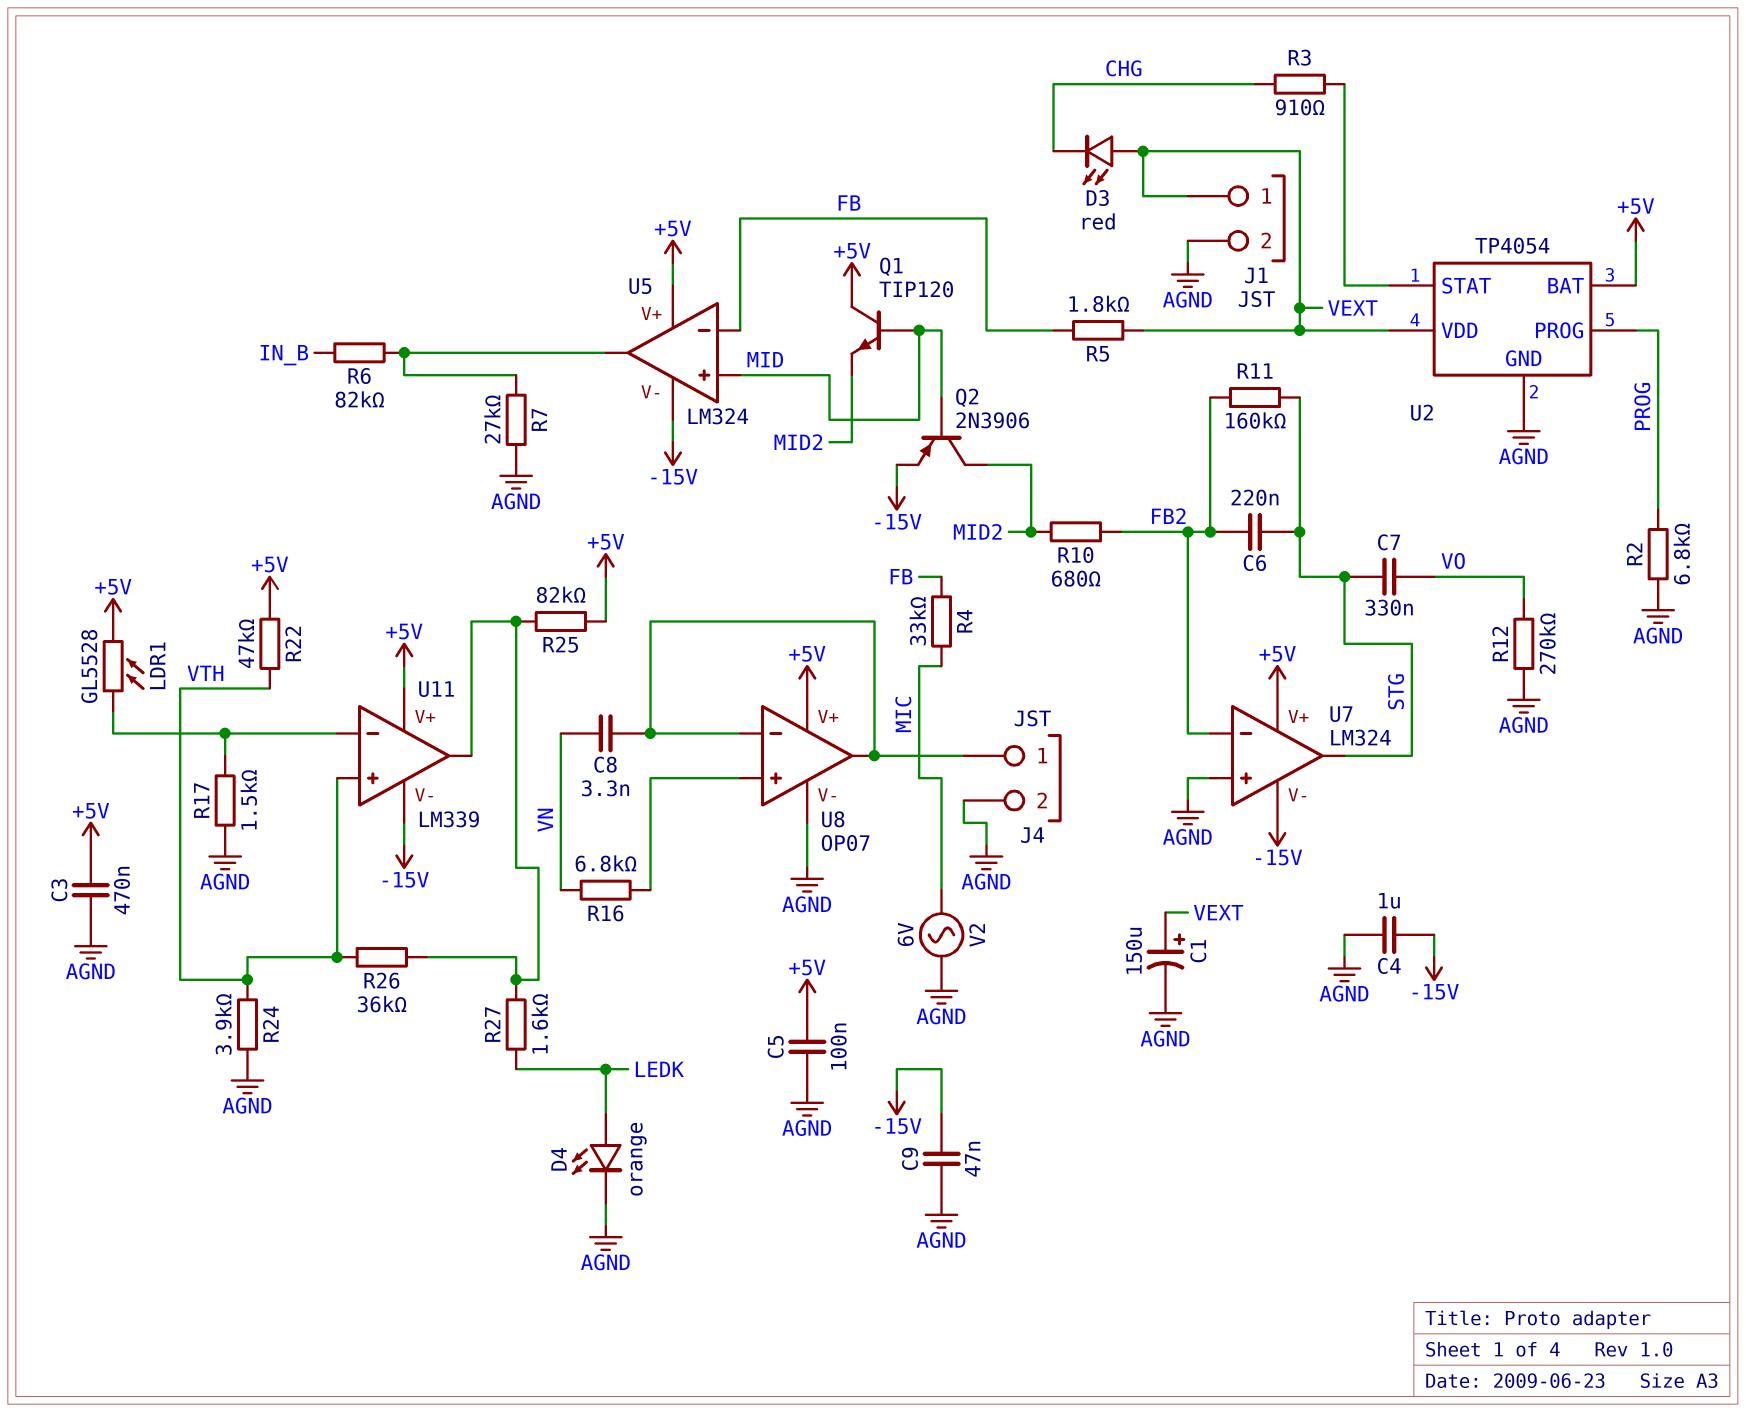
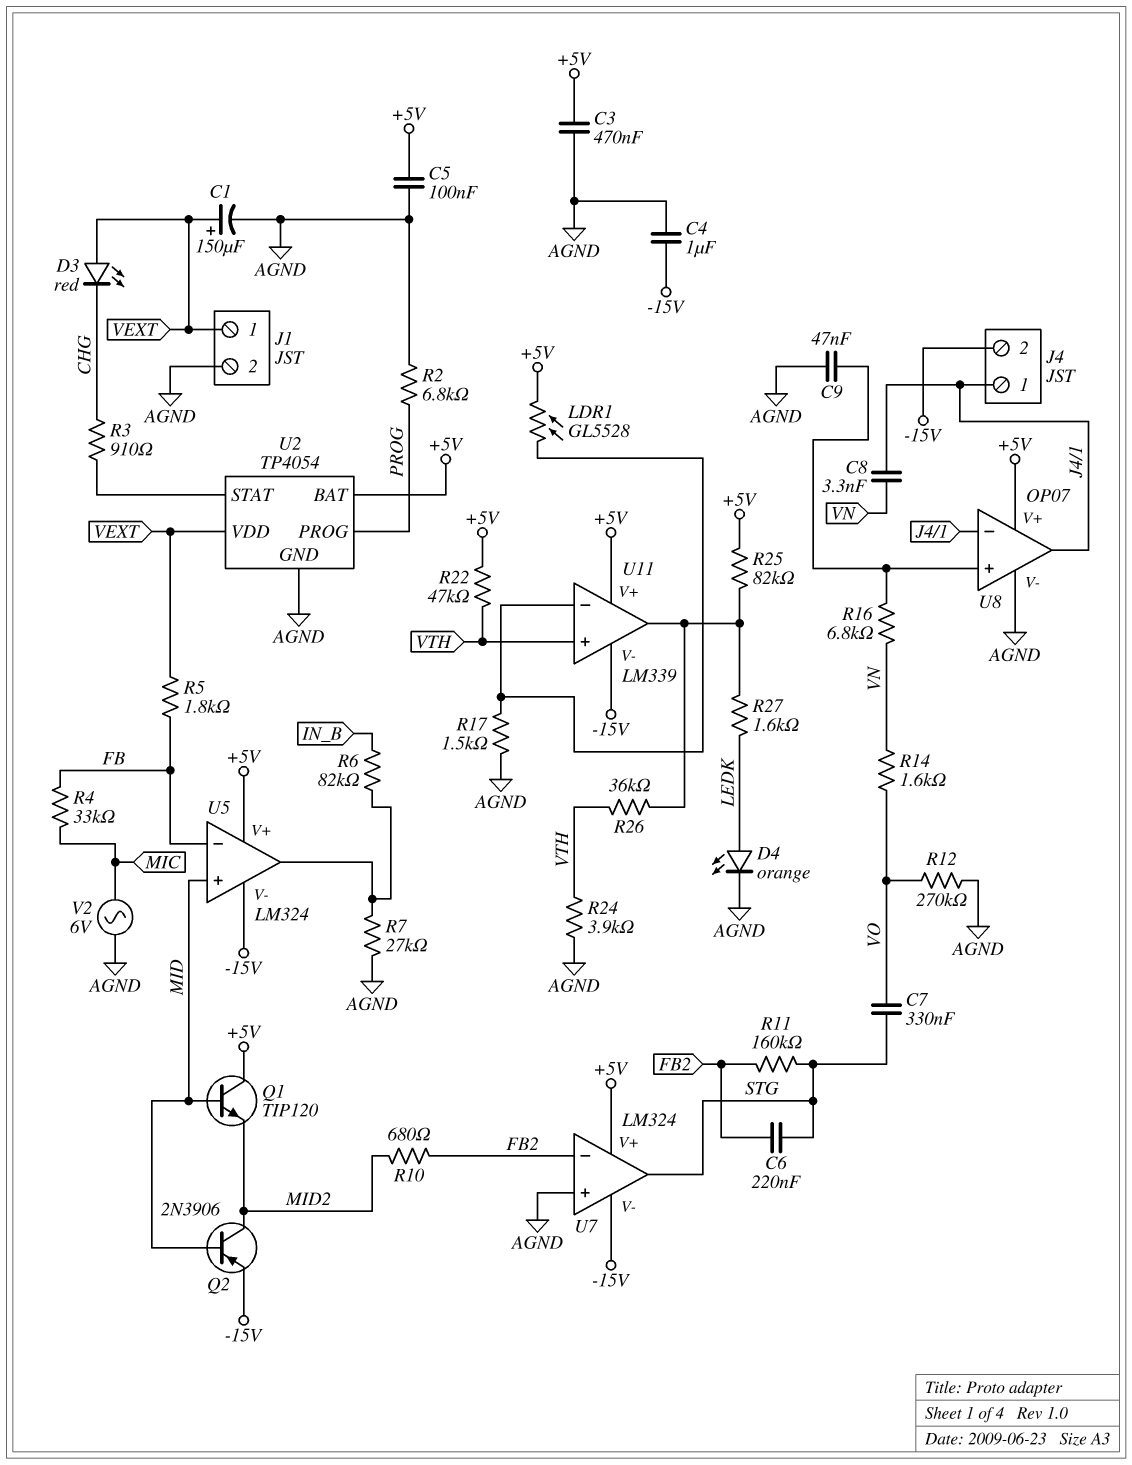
C9: 47nF (-15V, AGND) -> 47nF (AGND, U8/in+)
J4 pin 2: AGND -> -15V
R14: none -> 1.6k (VN, VO)

